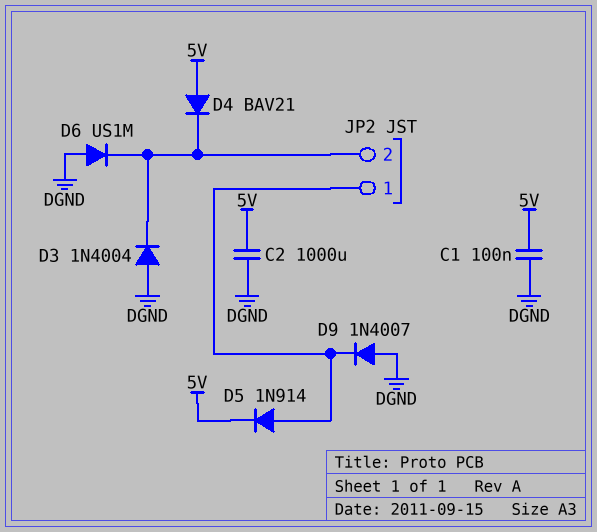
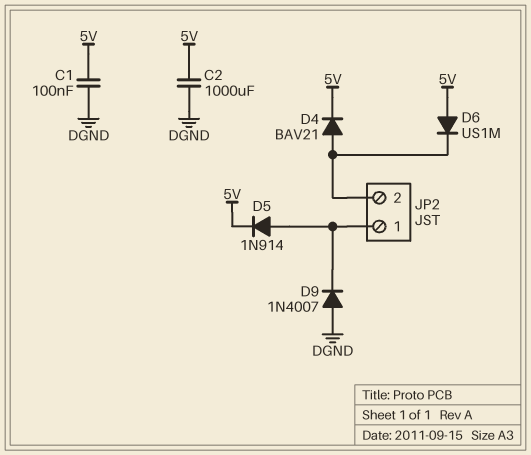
D3: diode 1N4004 (A DGND, K JP2/2) -> none
D4: diode BAV21 (A 5V, K JP2/2) -> diode BAV21 (A JP2/2, K 5V)
D6: diode US1M (A DGND, K JP2/2) -> diode US1M (A 5V, K JP2/2)

